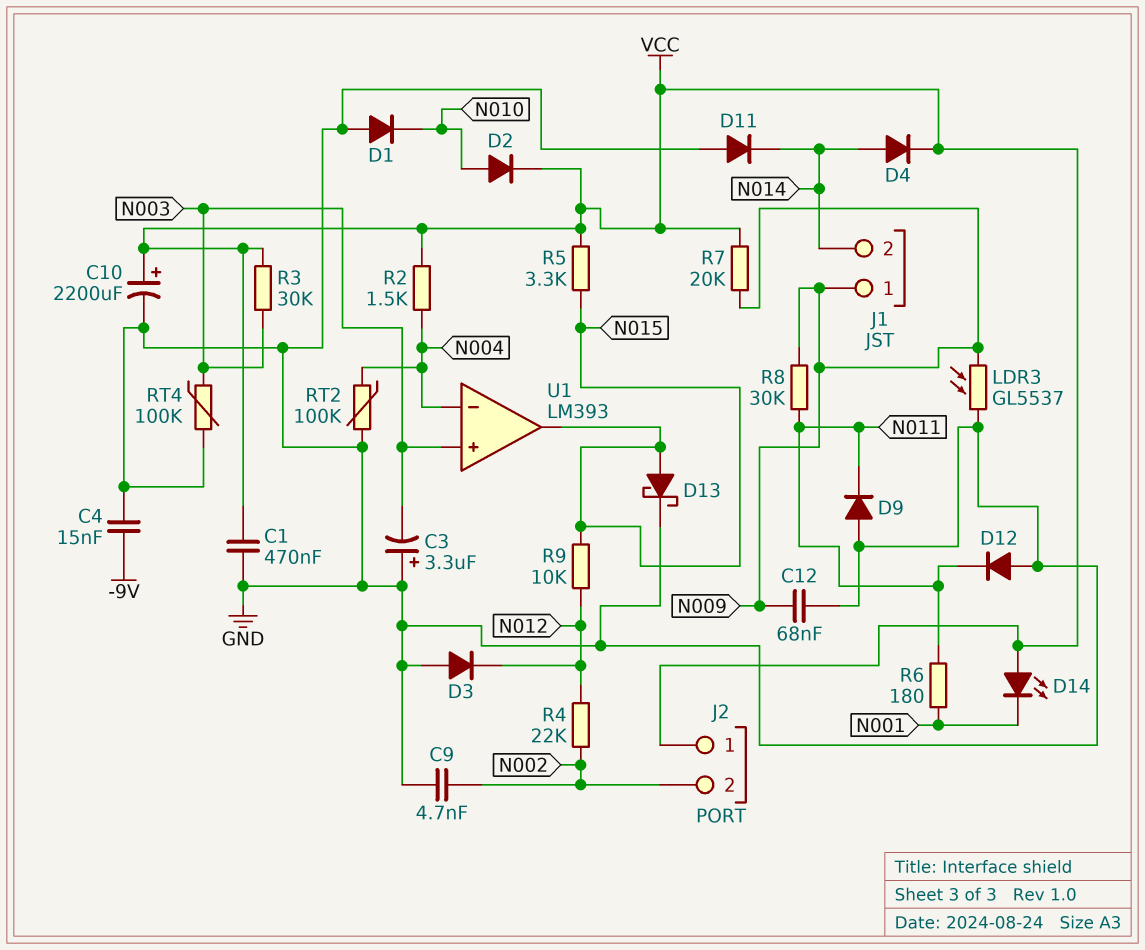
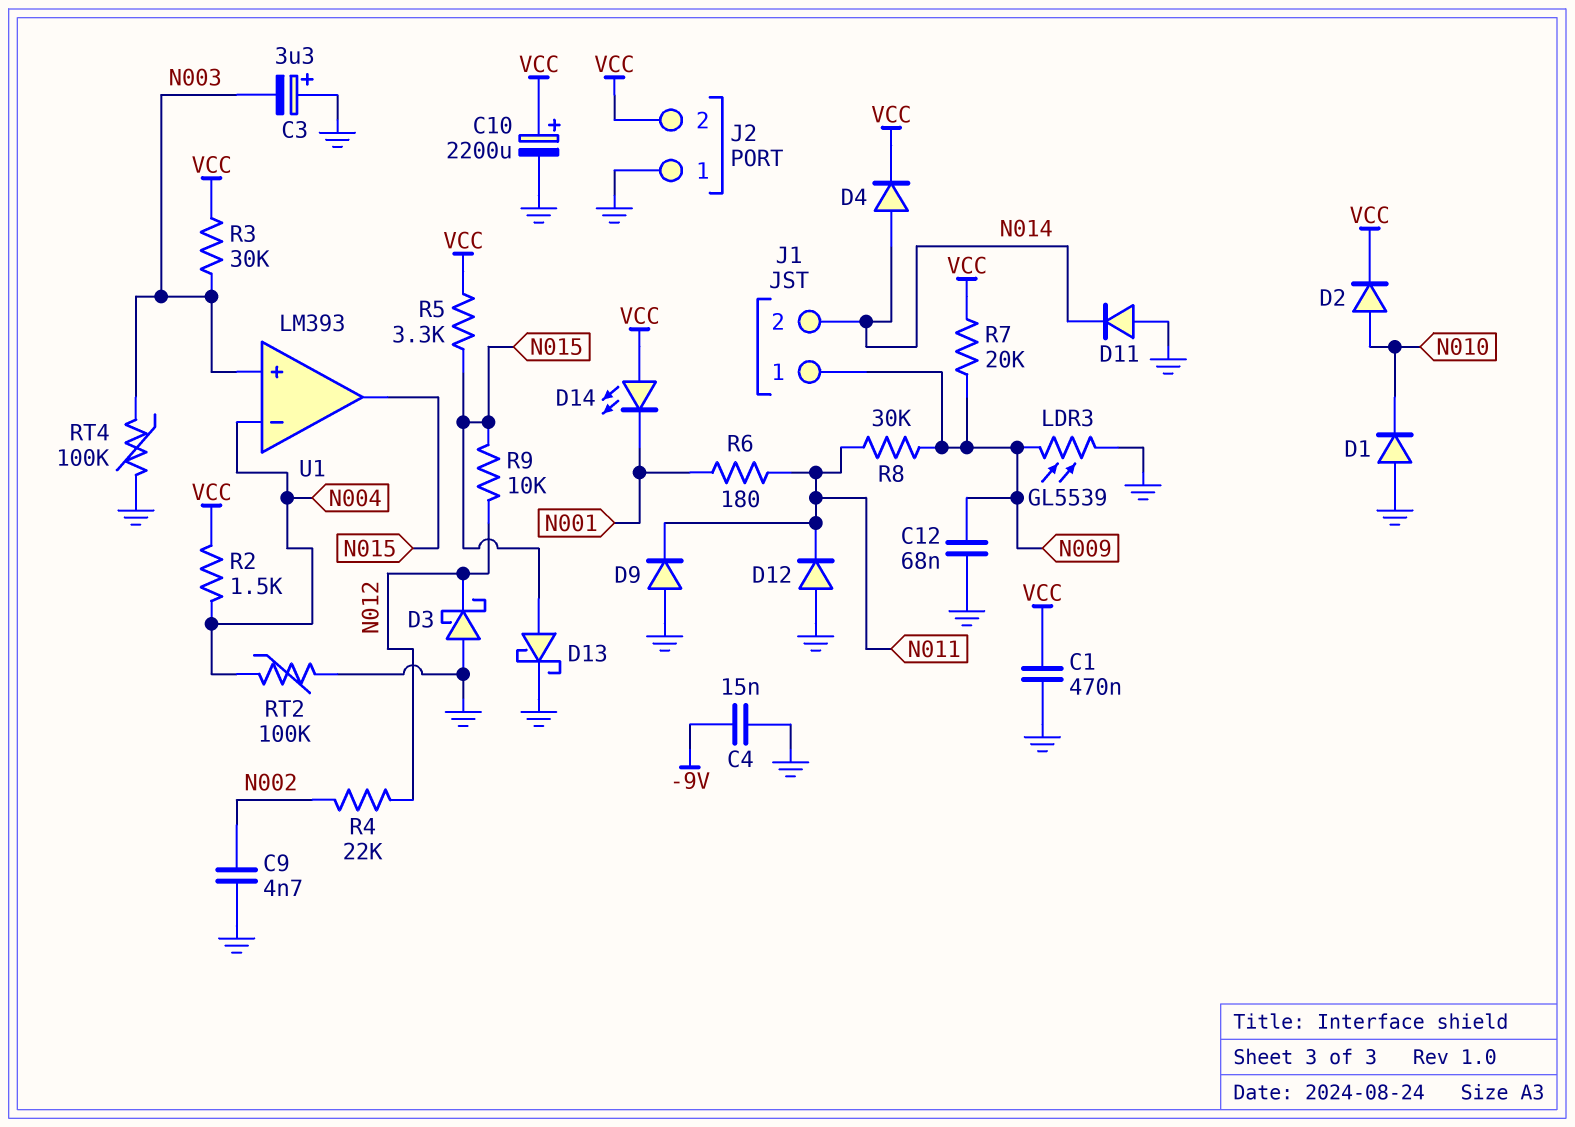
D3: diode (A GND, K N012) -> schottky (A GND, K N012)
J2 pin 1: VCC -> GND
J2 pin 2: N002 -> VCC
LDR3: GL5537 (GND, N009) -> GL5539 (GND, N009)

